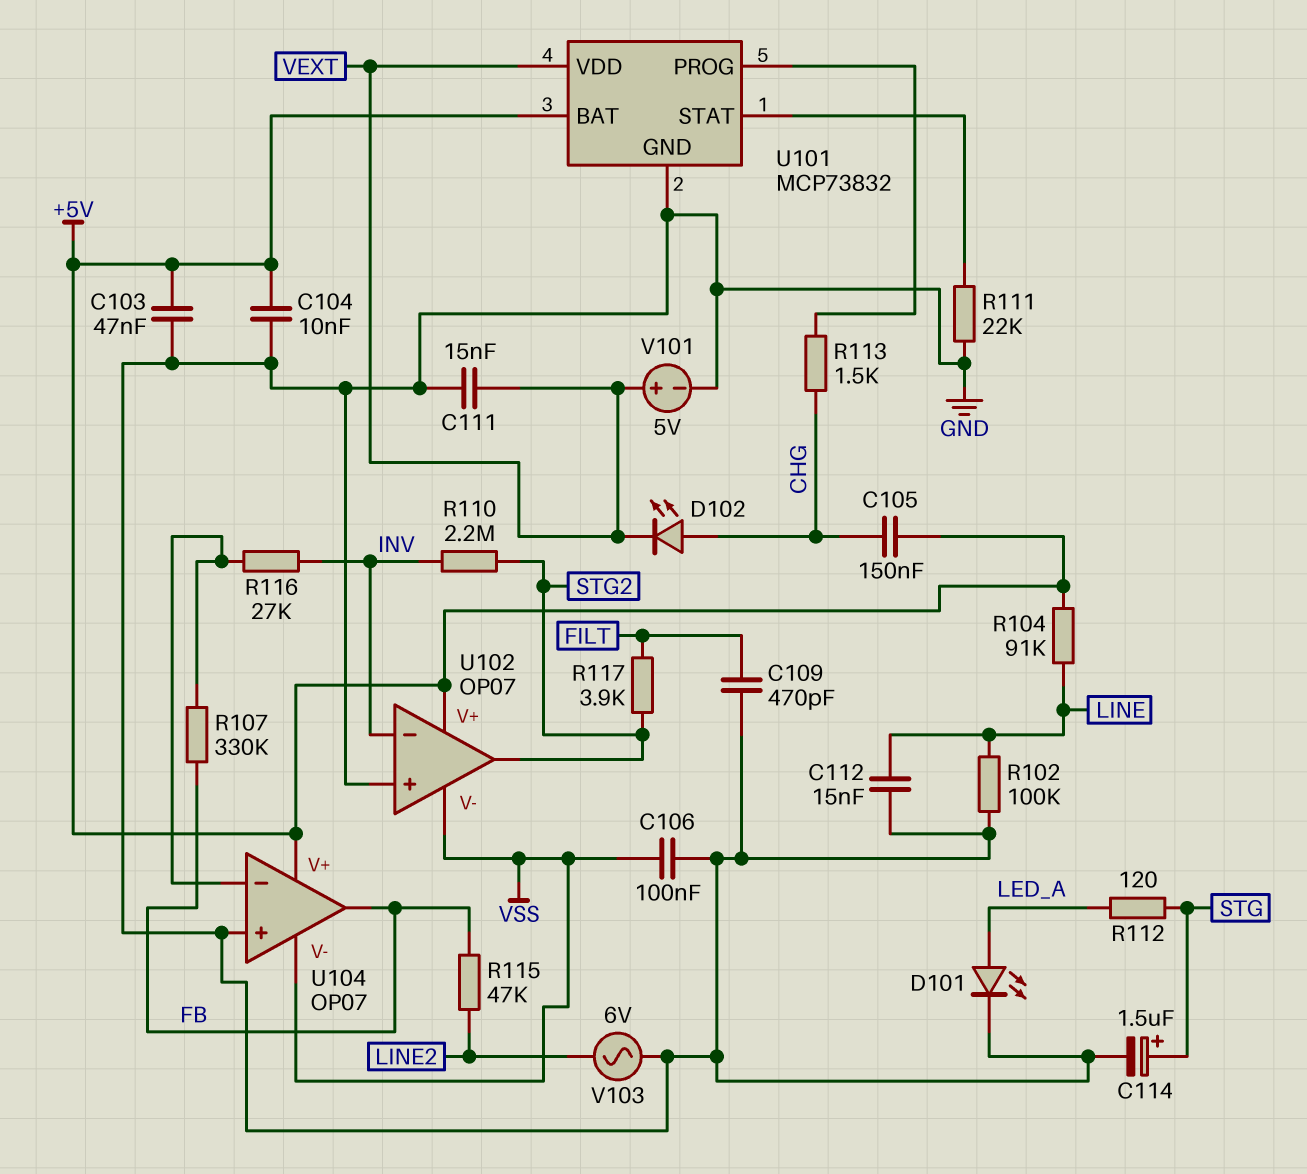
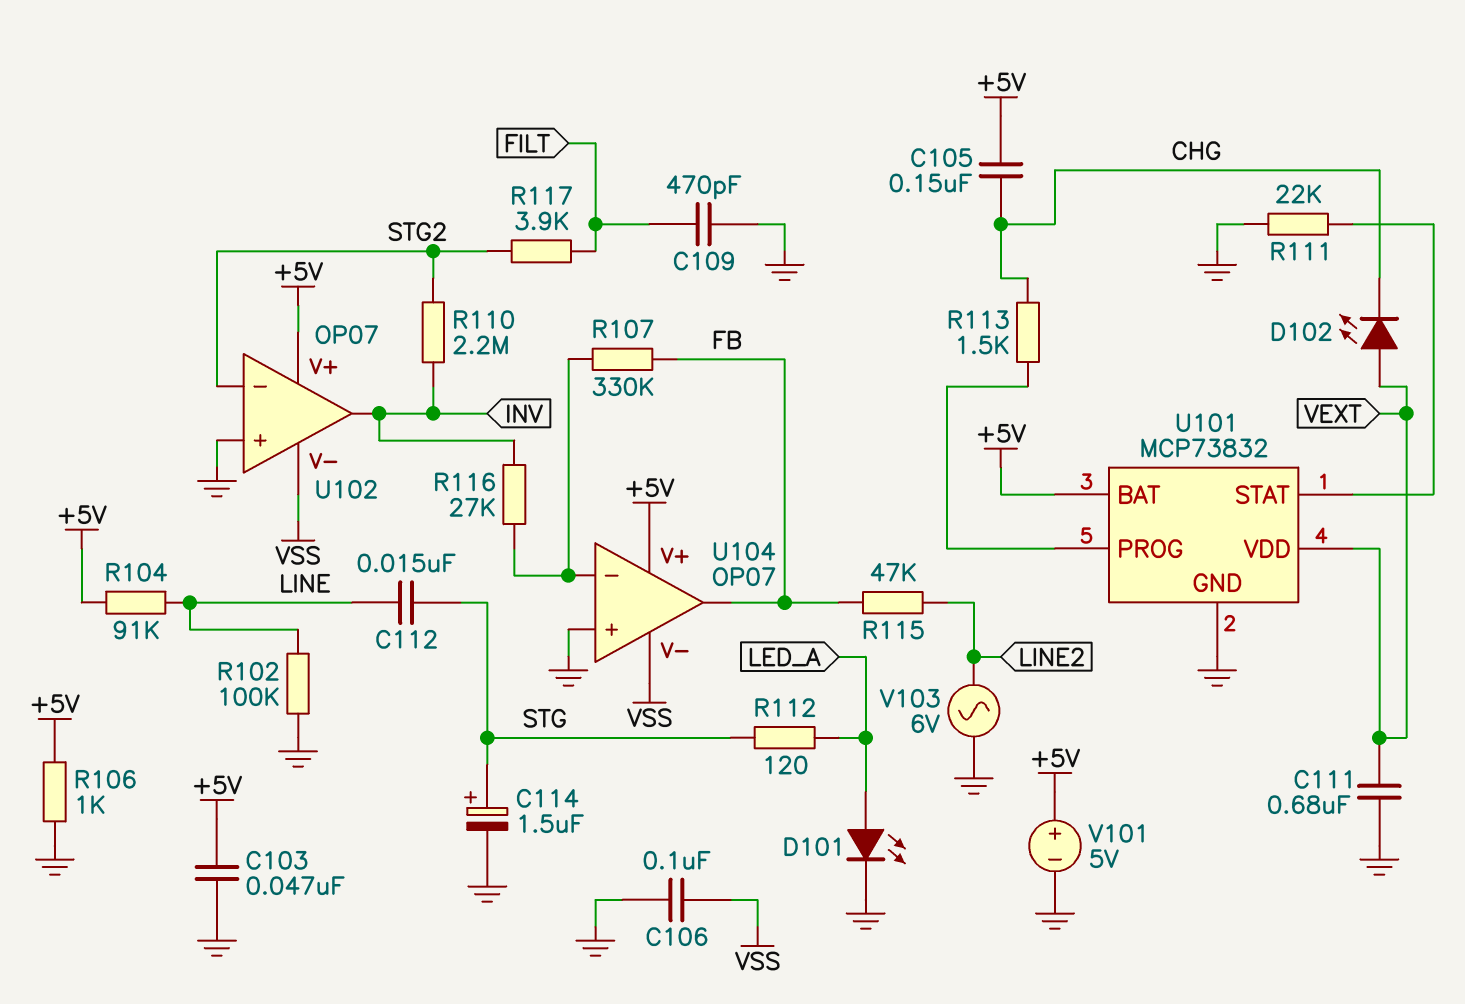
C104: 10nF (+5V, GND) -> none
C111: 15nF (GND, VEXT) -> 680nF (GND, VEXT)
C112: 15nF (GND, LINE) -> 15nF (LINE, STG)
D102: LED (A CHG, K VEXT) -> LED (A VEXT, K CHG)
R106: none -> 1k (+5V, GND)
U102 pin in-: INV -> STG2
U102 pin out: STG2 -> INV
V101: 5V (plus VEXT, minus GND) -> 5V (plus +5V, minus GND)

